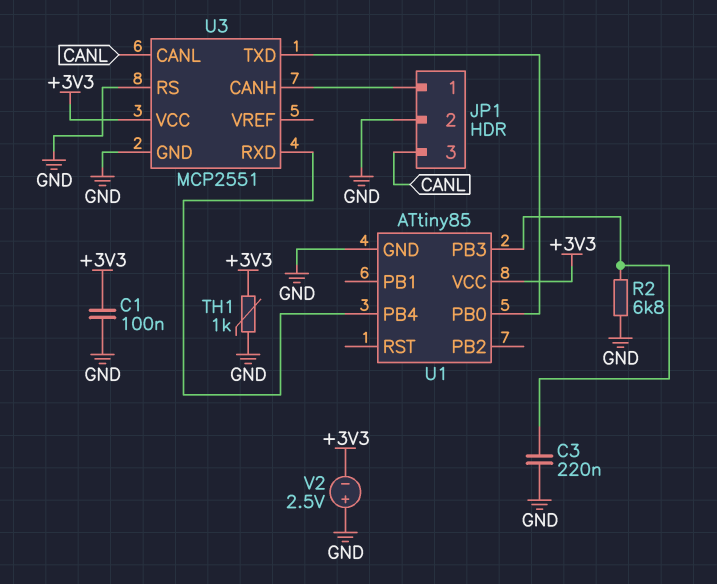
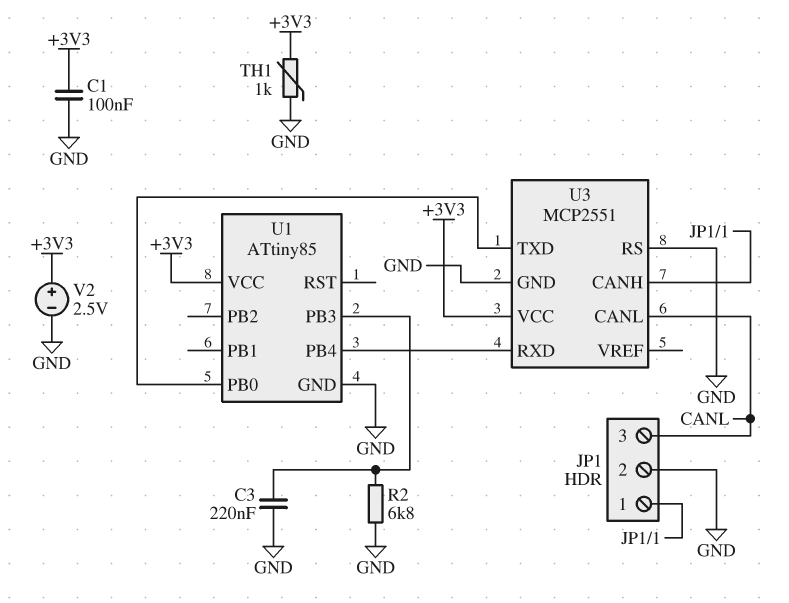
V2: 2.5V (plus GND, minus +3V3) -> 2.5V (plus +3V3, minus GND)

